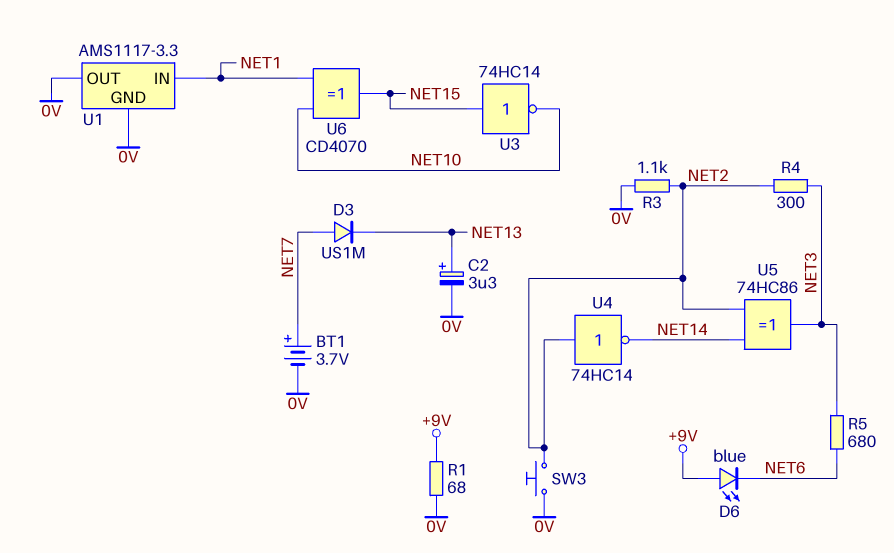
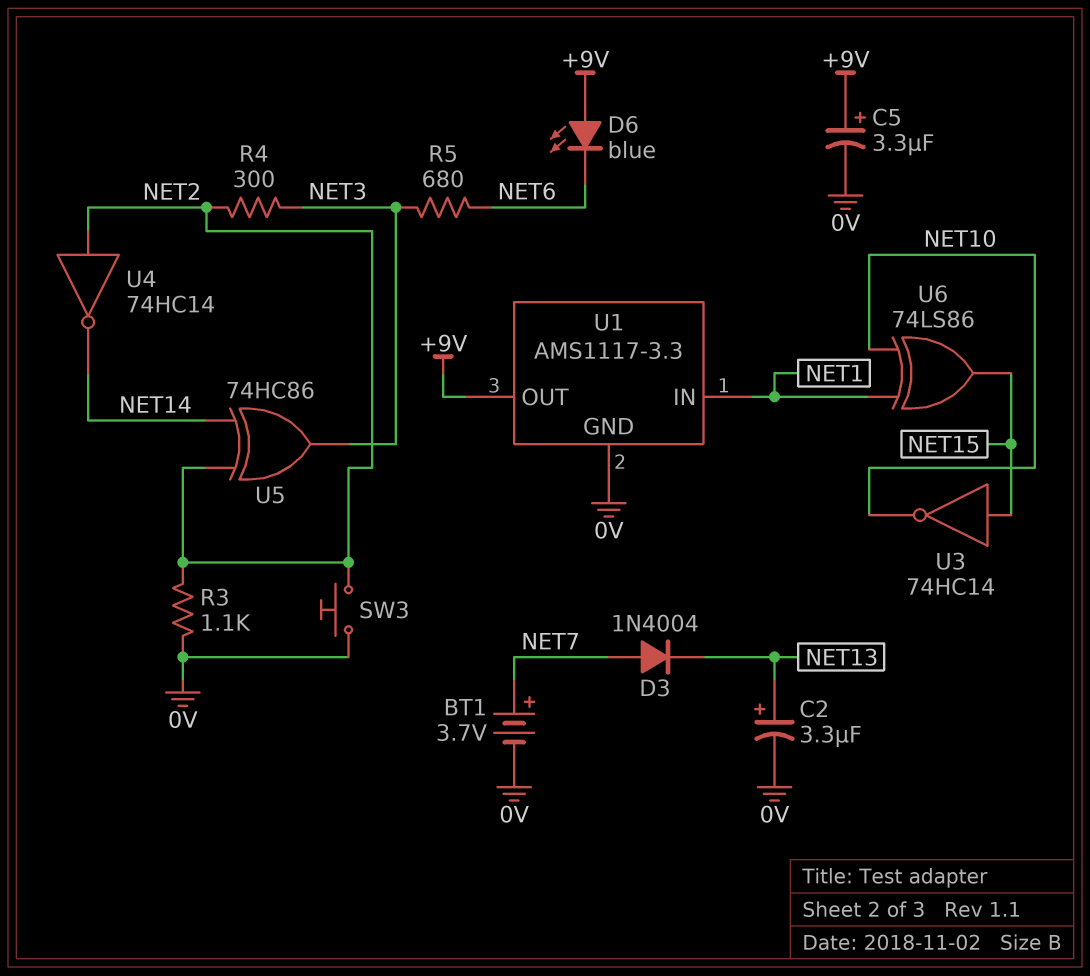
C5: none -> 3.3uF (plus +9V, minus 0V)
D3: diode US1M (A NET7, K NET13) -> diode 1N4004 (A NET7, K NET13)
R1: 68 (+9V, 0V) -> none
U1 pin OUT: 0V -> +9V
U6: XOR CD4070 (in NET1, in NET10, out NET15) -> XOR 74LS86 (in NET1, in NET10, out NET15)

